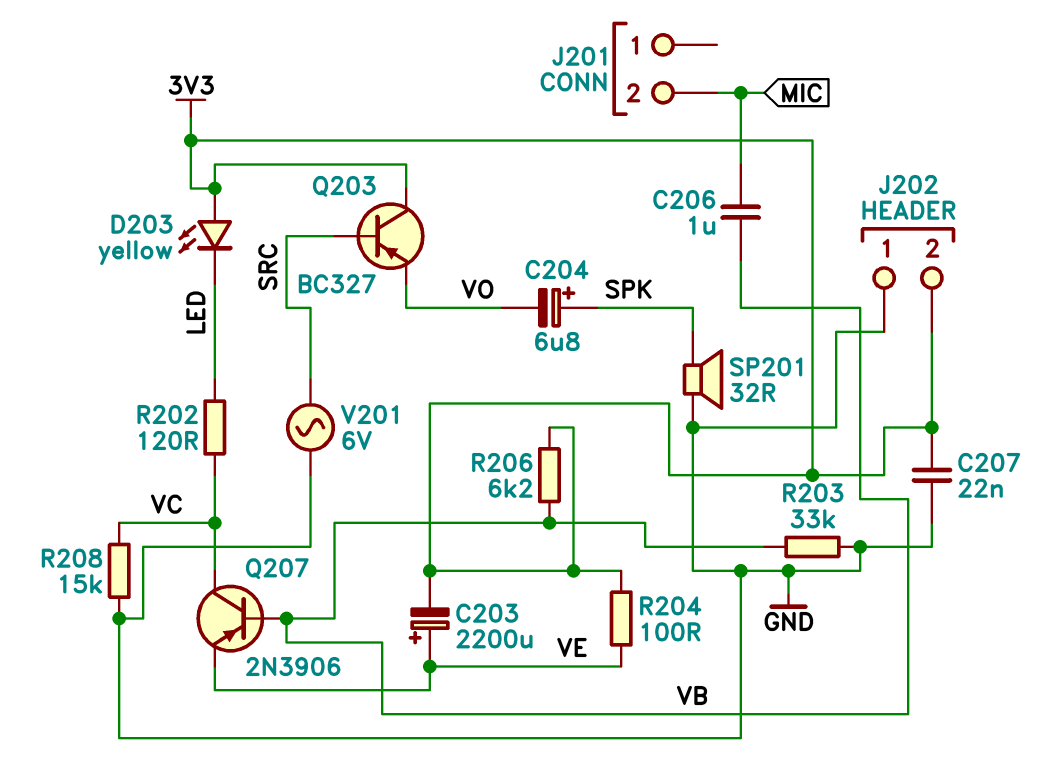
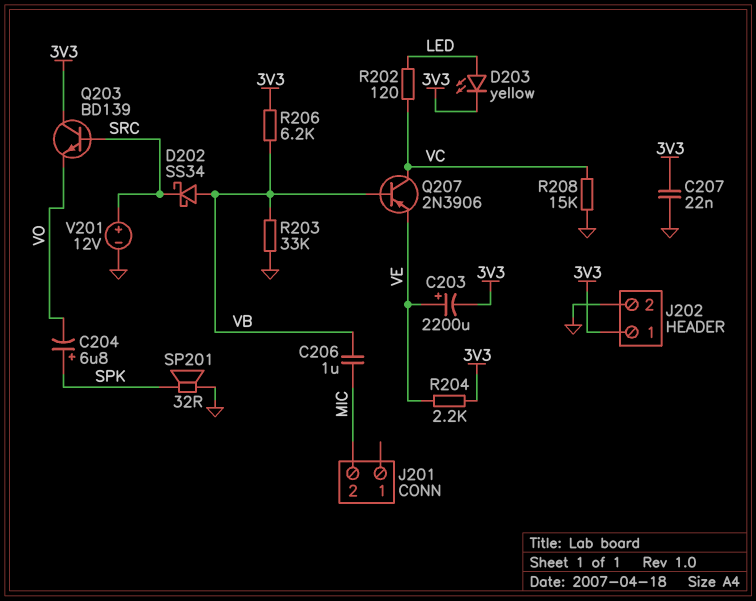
D202: none -> schottky SS34 (A VB, K SRC)
D203: LED yellow (A 3V3, K LED) -> LED yellow (A LED, K 3V3)
J202 pin 1: GND -> 3V3
J202 pin 2: 3V3 -> GND
Q203: PNP BC327 (B SRC, C 3V3, E VO) -> NPN BD139 (B SRC, C 3V3, E VO)
R204: 100 (3V3, VE) -> 2.2k (3V3, VE)
V201: AC 6V (GND, SRC) -> 12V (plus SRC, minus GND)

